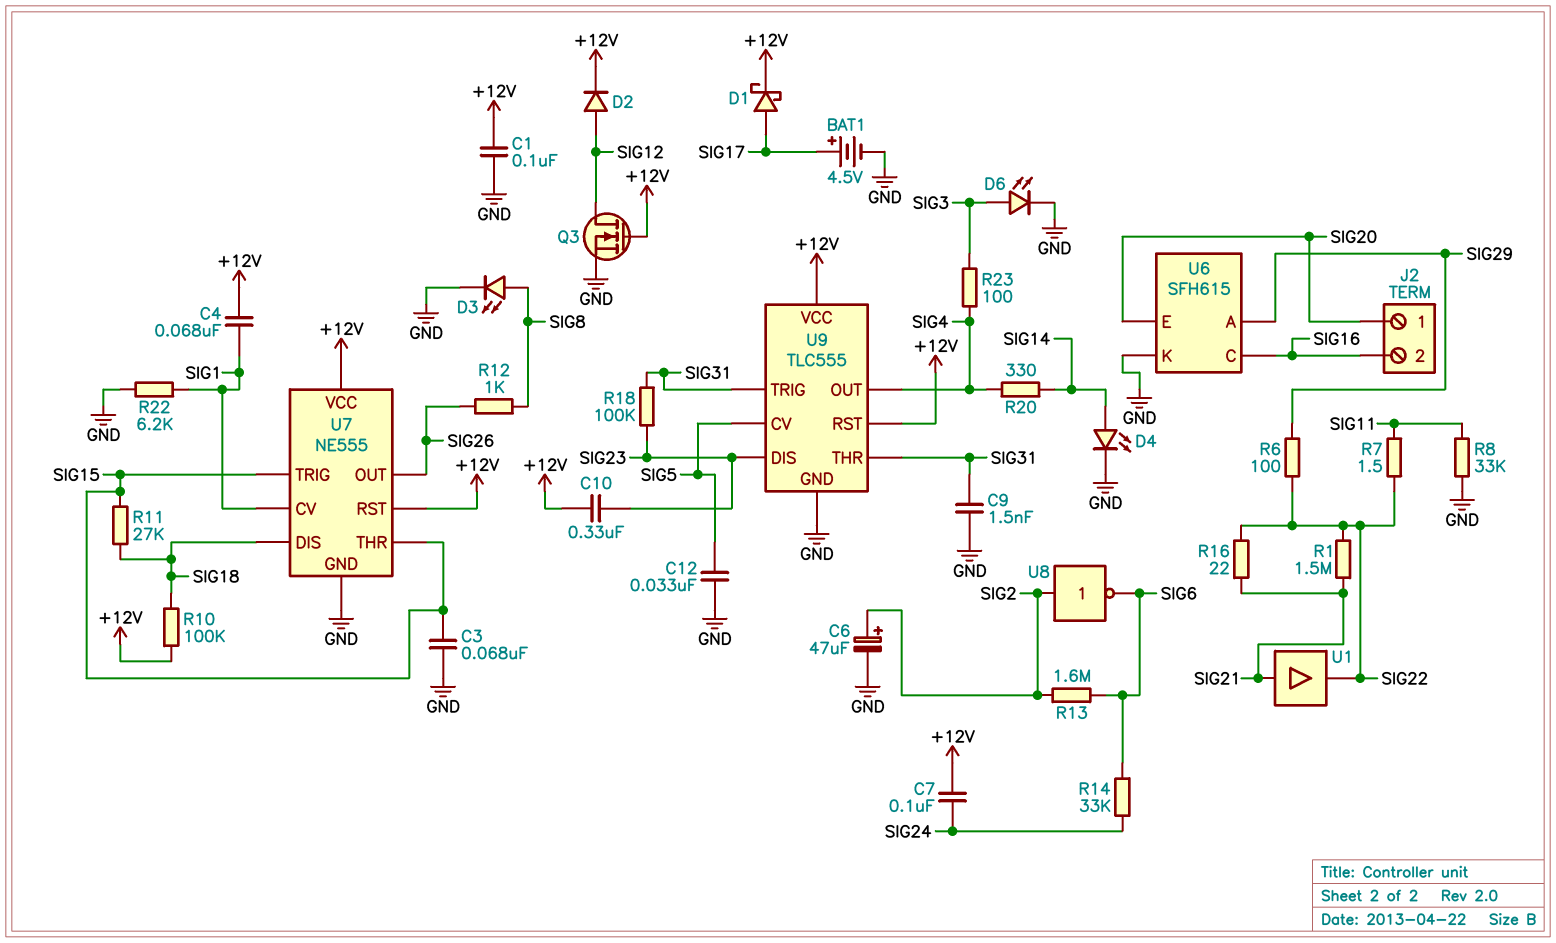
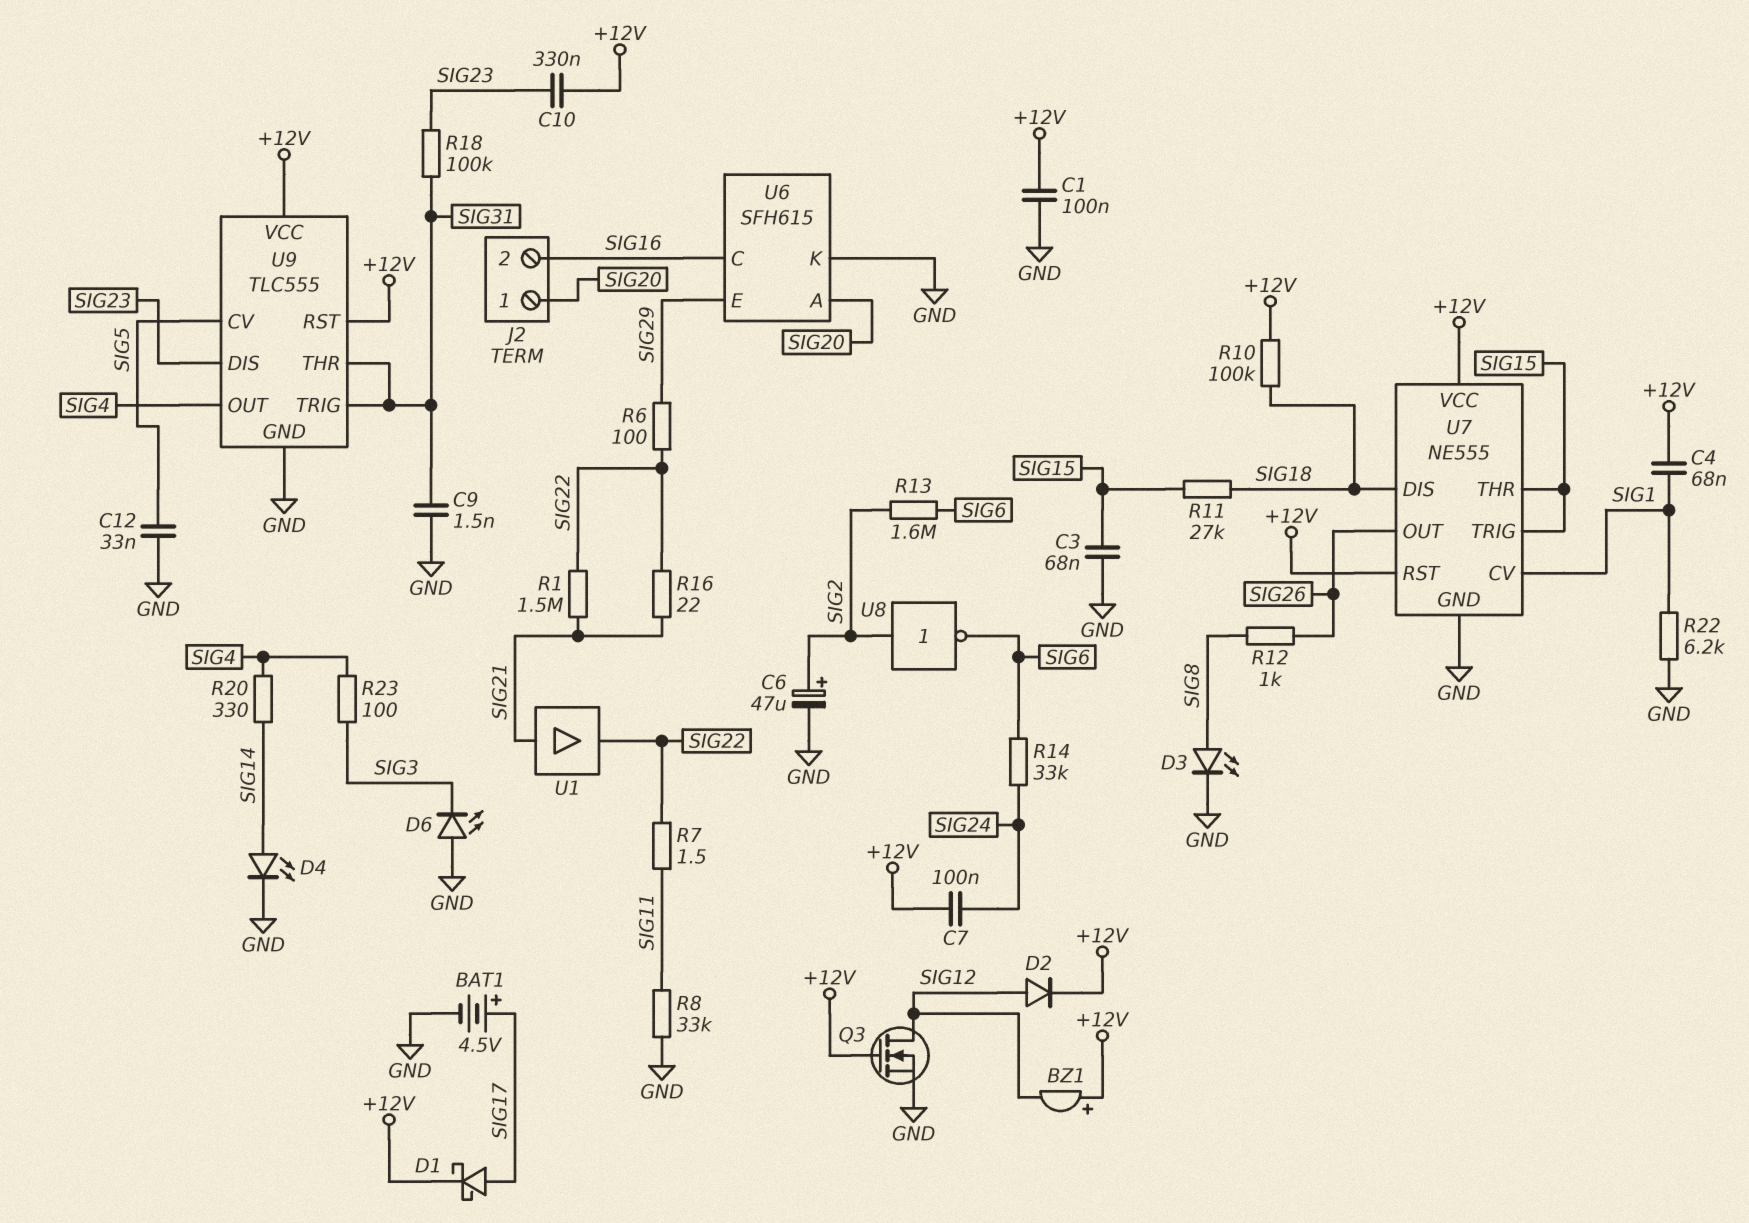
BZ1: none -> buzzer (plus +12V, minus SIG12)
D6: LED (A SIG3, K GND) -> LED (A GND, K SIG3)
U6 pin A: SIG29 -> SIG20
U6 pin E: SIG20 -> SIG29

